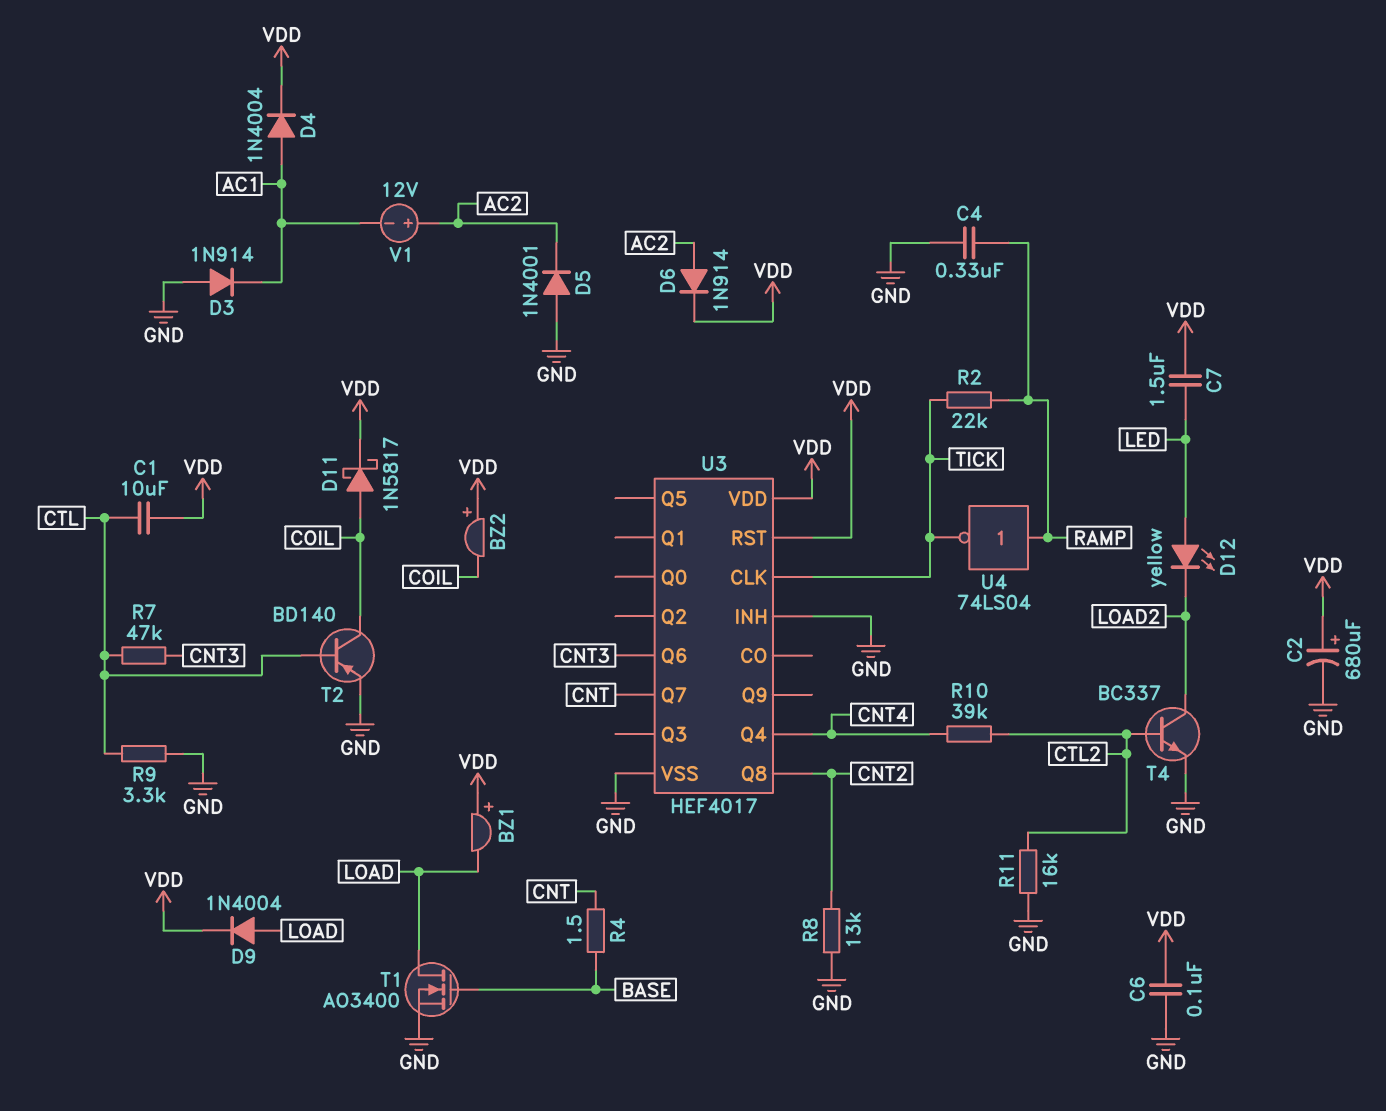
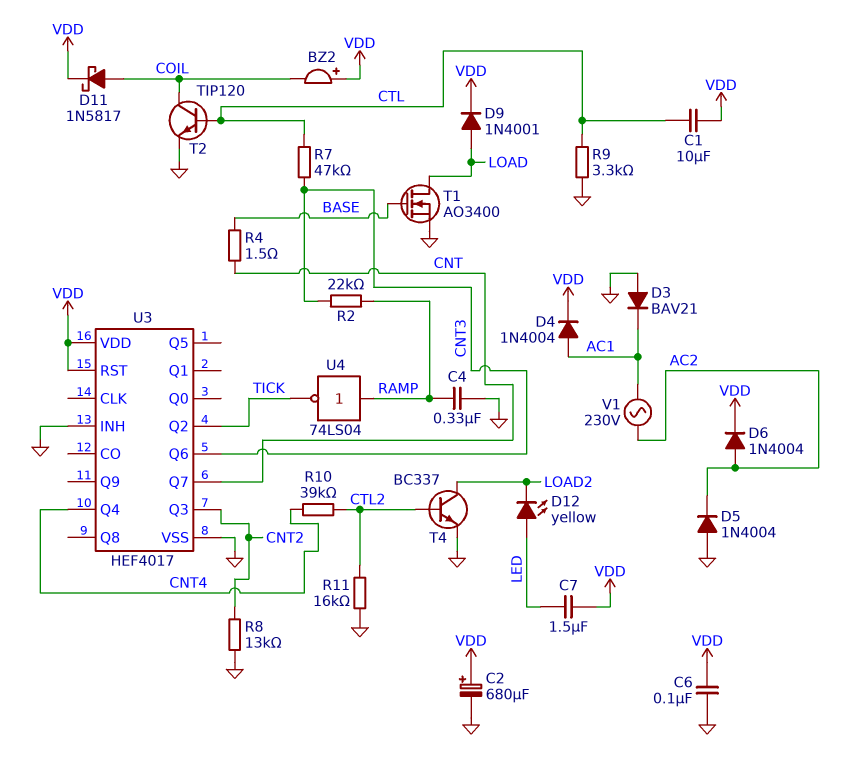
BZ1: buzzer (plus VDD, minus LOAD) -> none
D3: diode 1N914 (A GND, K AC1) -> diode BAV21 (A GND, K AC1)
D5: diode 1N4001 (A GND, K AC2) -> diode 1N4004 (A GND, K AC2)
D6: diode 1N914 (A AC2, K VDD) -> diode 1N4004 (A AC2, K VDD)
D9: diode 1N4004 (A LOAD, K VDD) -> diode 1N4001 (A LOAD, K VDD)
R2: 22k (RAMP, TICK) -> 22k (CNT3, RAMP)
T2: PNP BD140 (B CTL, C COIL, E GND) -> NPN TIP120 (B CTL, C COIL, E GND)
U3 pin CLK: TICK -> none
U3 pin Q2: none -> TICK
U3 pin Q3: none -> CNT2
U3 pin Q8: CNT2 -> none
V1: 12V (plus AC2, minus AC1) -> AC 230V (AC1, AC2)

